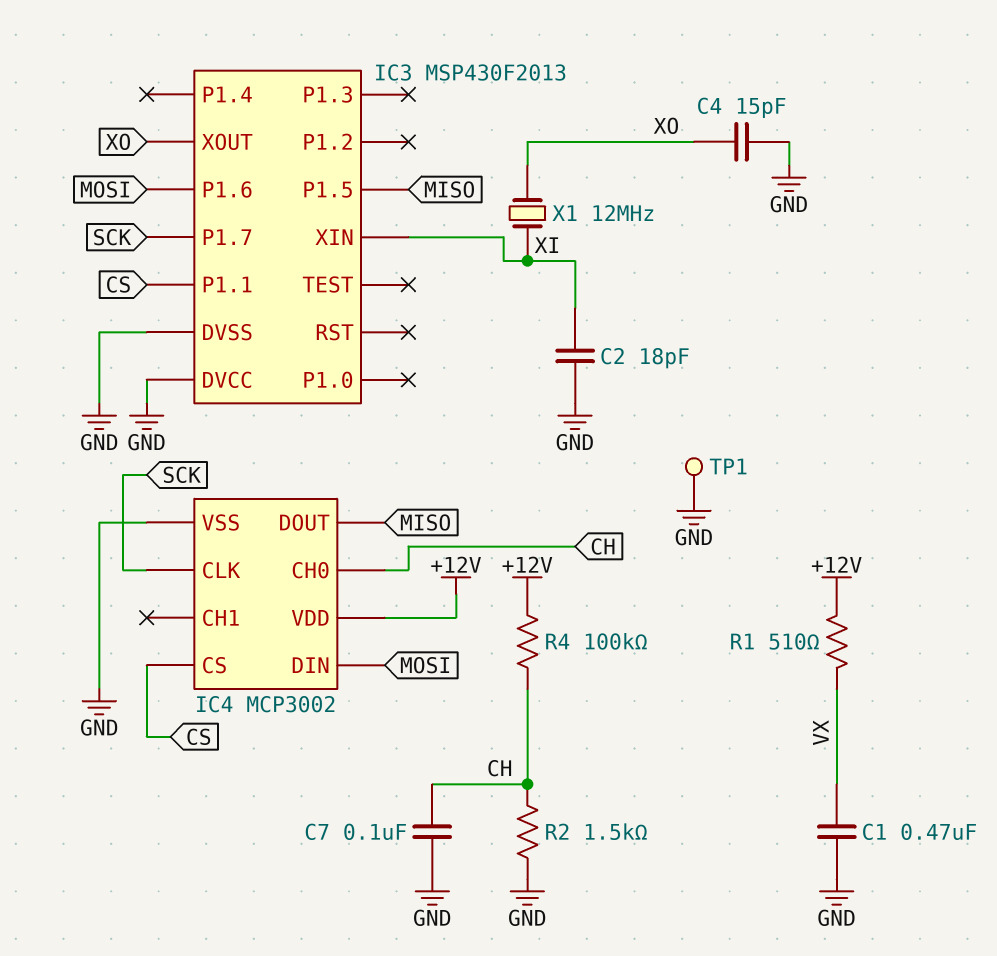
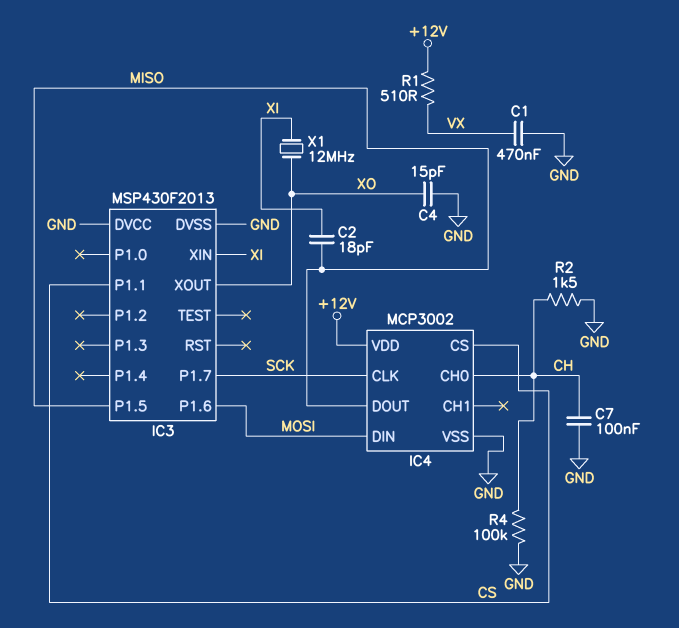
C2: 18pF (GND, XI) -> 18pF (MISO, XI)
R4: 100k (+12V, CH) -> 100k (CH, GND)
TP1: test point (GND) -> none

